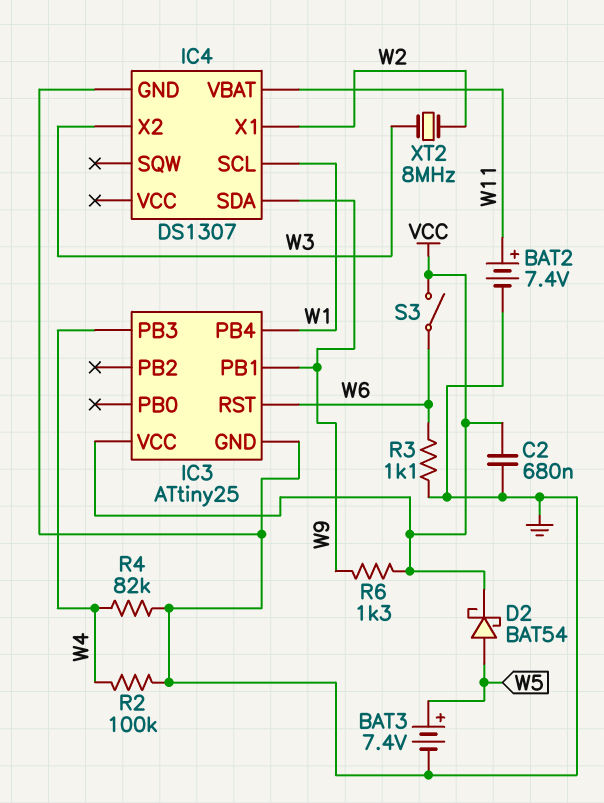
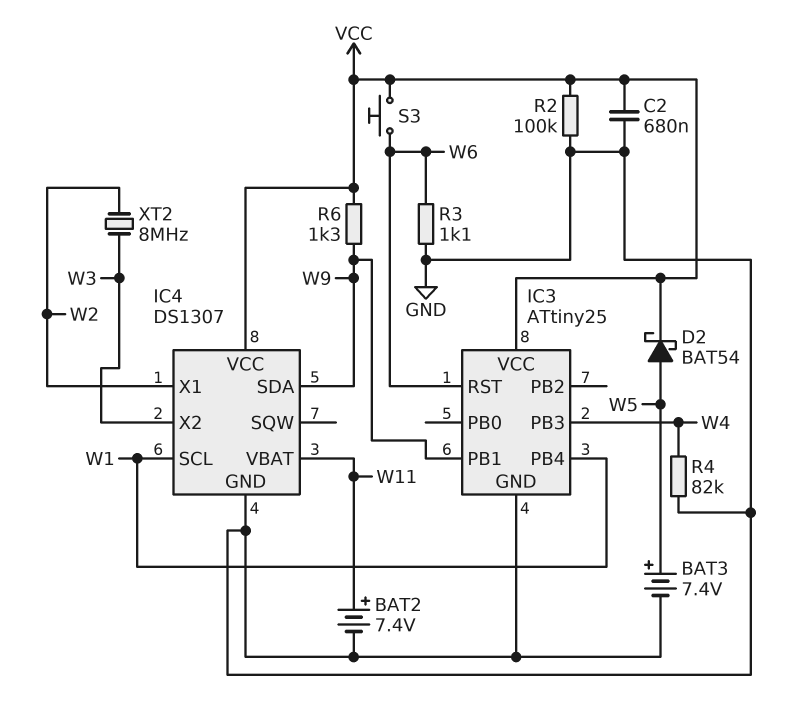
IC4 pin VCC: none -> VCC
R2: 100k (GND, W4) -> 100k (GND, VCC)
S3: switch (VCC, W6) -> button (VCC, W6)

